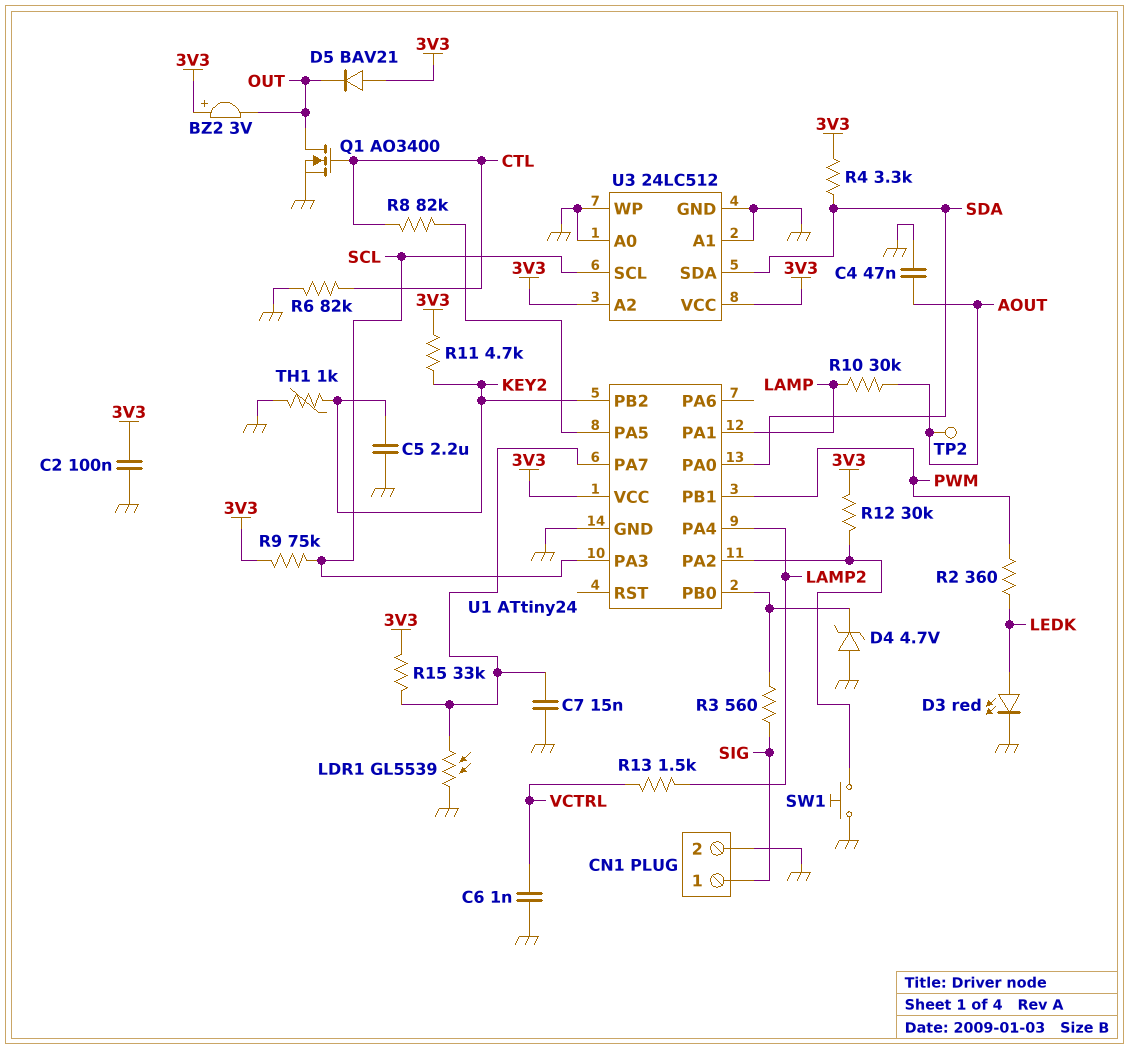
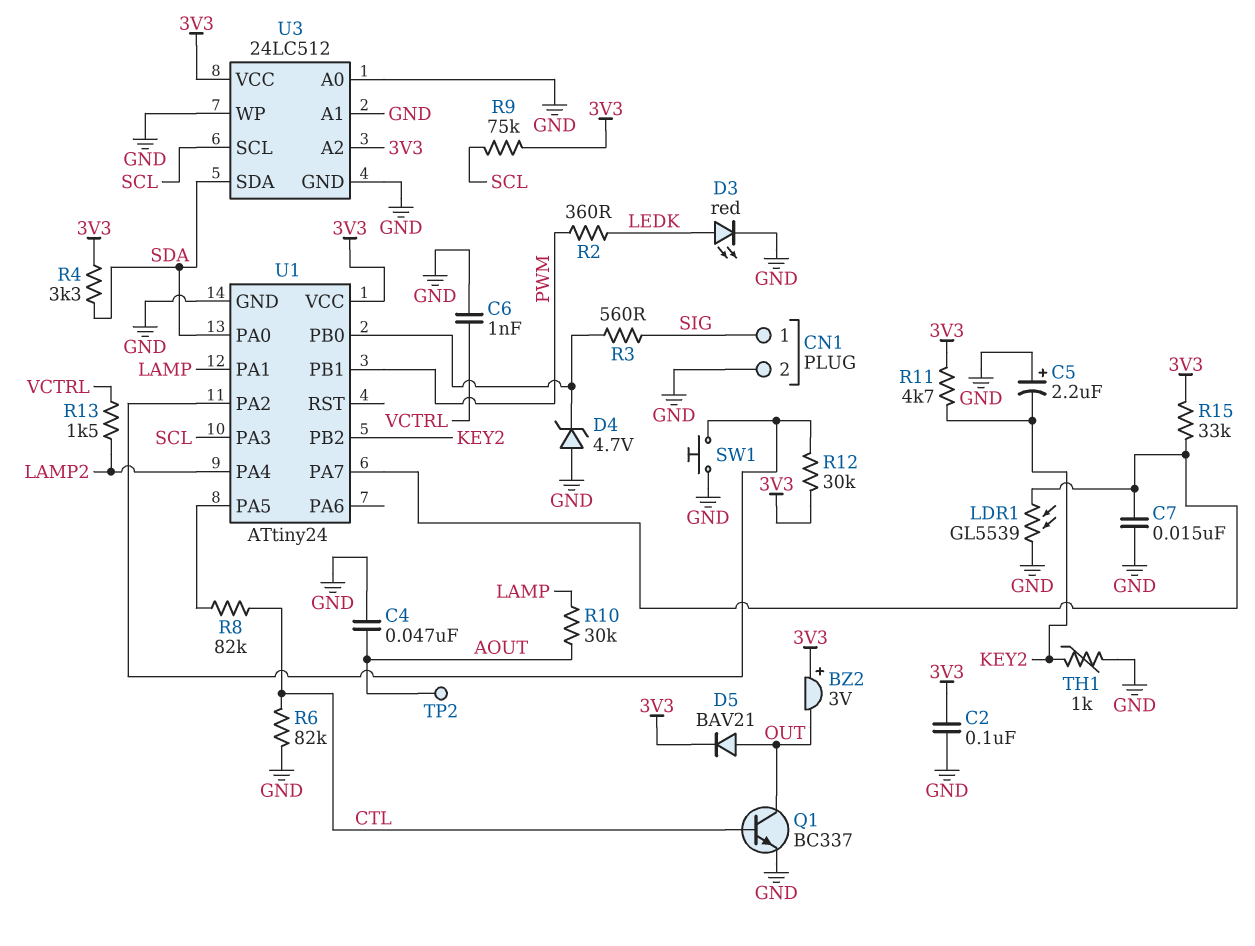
C5: 2.2uF (GND, KEY2) -> 2.2uF (plus GND, minus KEY2)
D5: diode BAV21 (A 3V3, K OUT) -> diode BAV21 (A OUT, K 3V3)
Q1: NMOS AO3400 (G CTL, D OUT, S GND) -> NPN BC337 (B CTL, C OUT, E GND)

